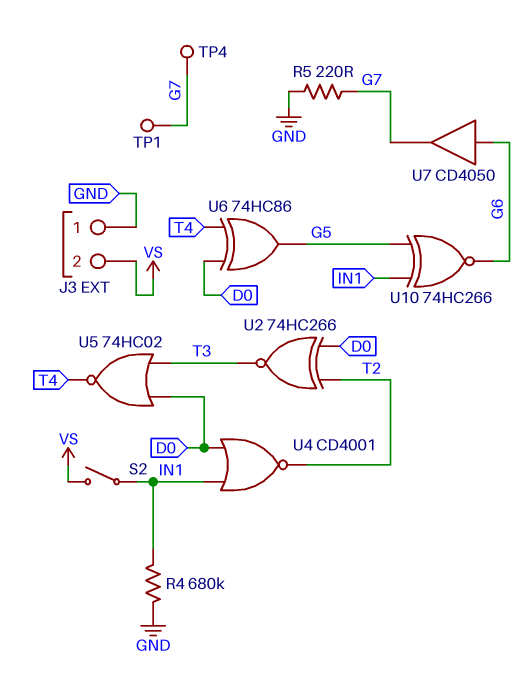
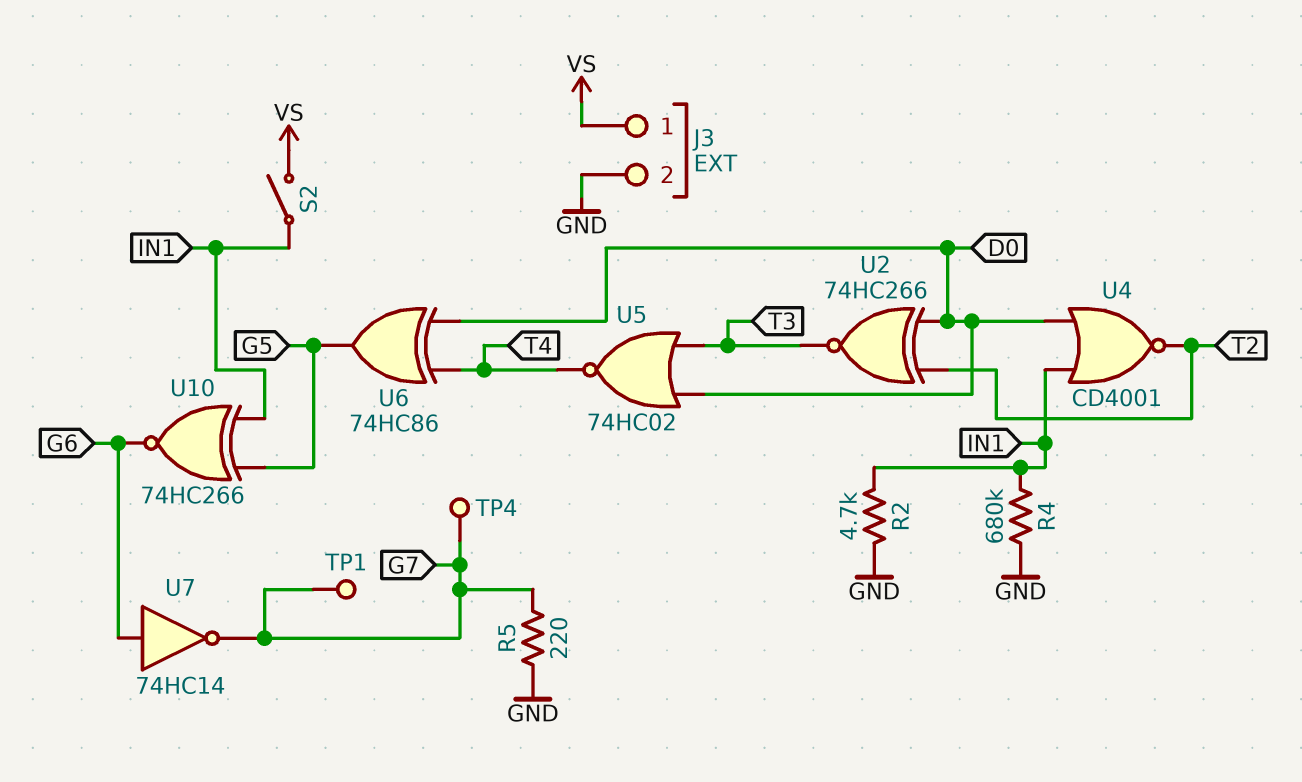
J3 pin 1: GND -> VS
J3 pin 2: VS -> GND
R2: none -> 4.7k (GND, IN1)
U7: buffer CD4050 (in G6, out G7) -> NOT 74HC14 (in G6, out G7)

